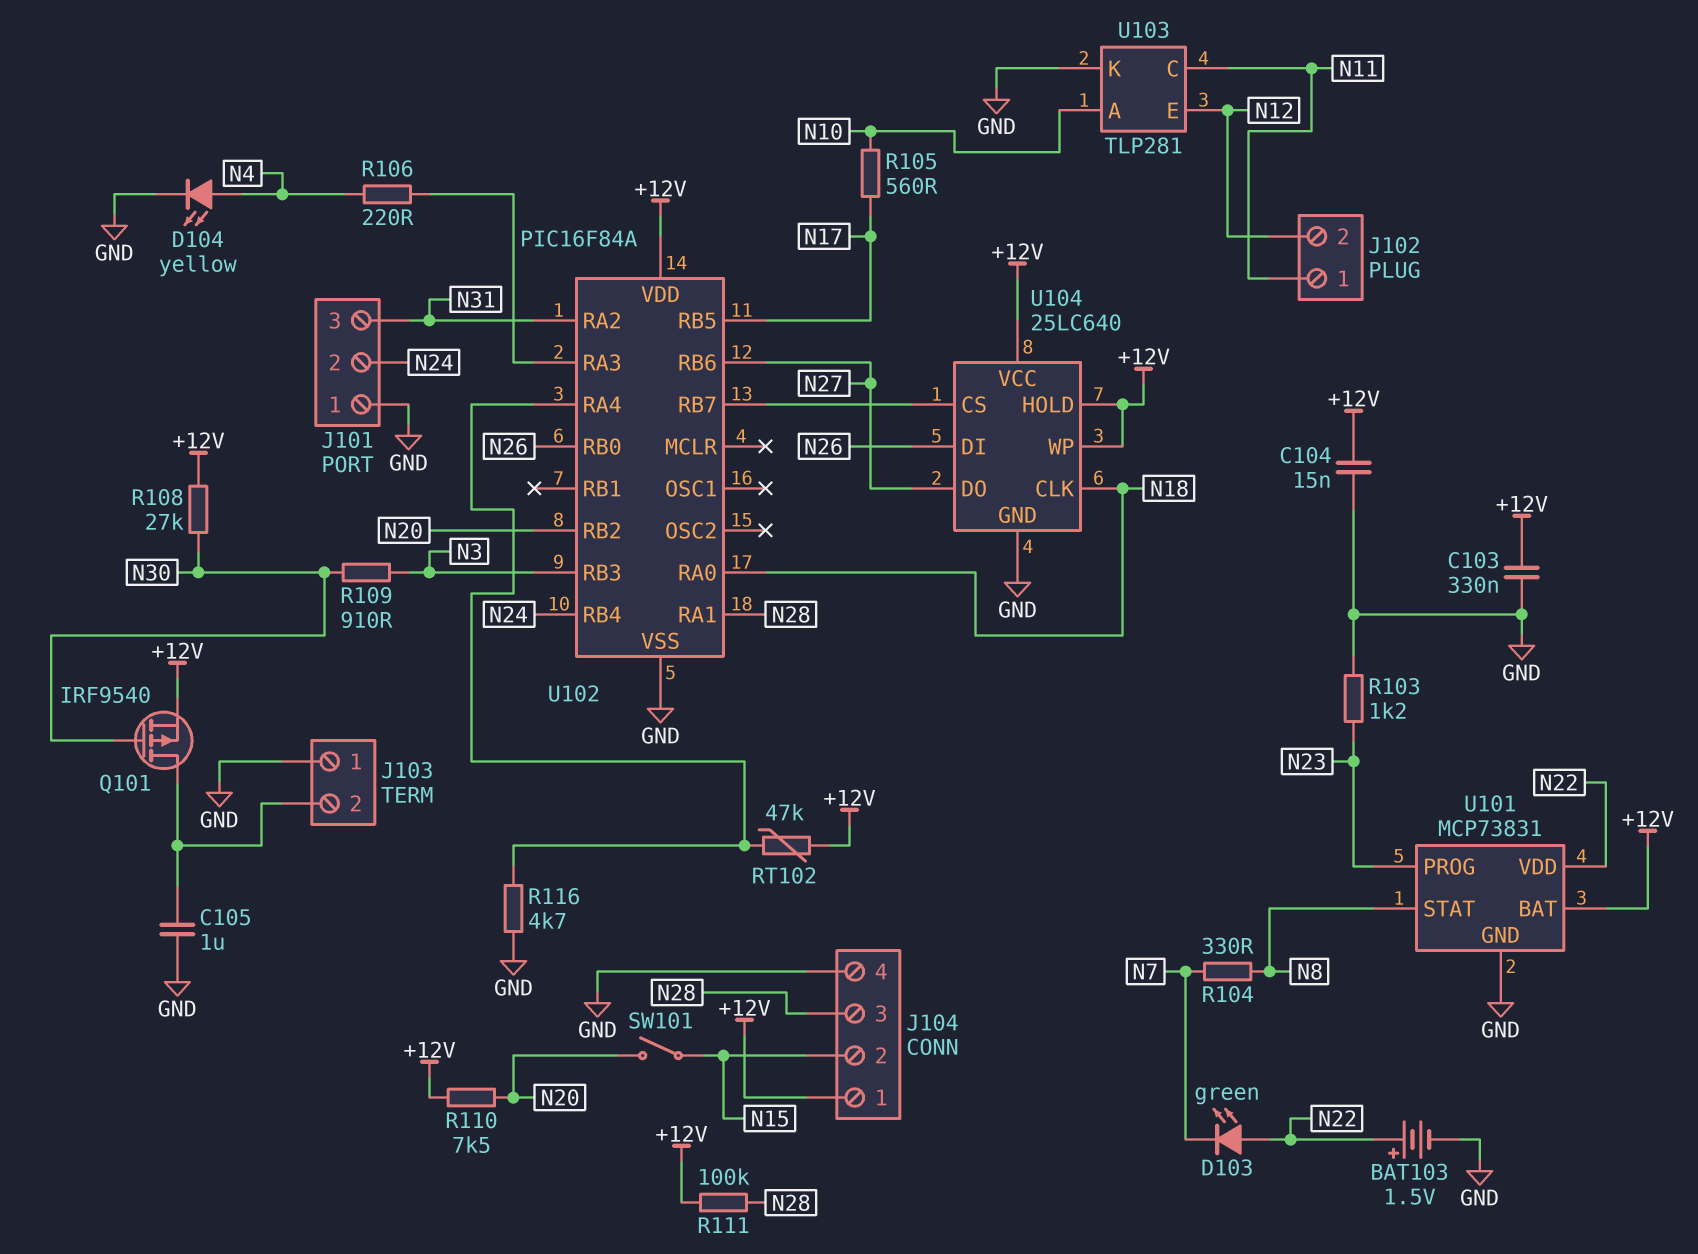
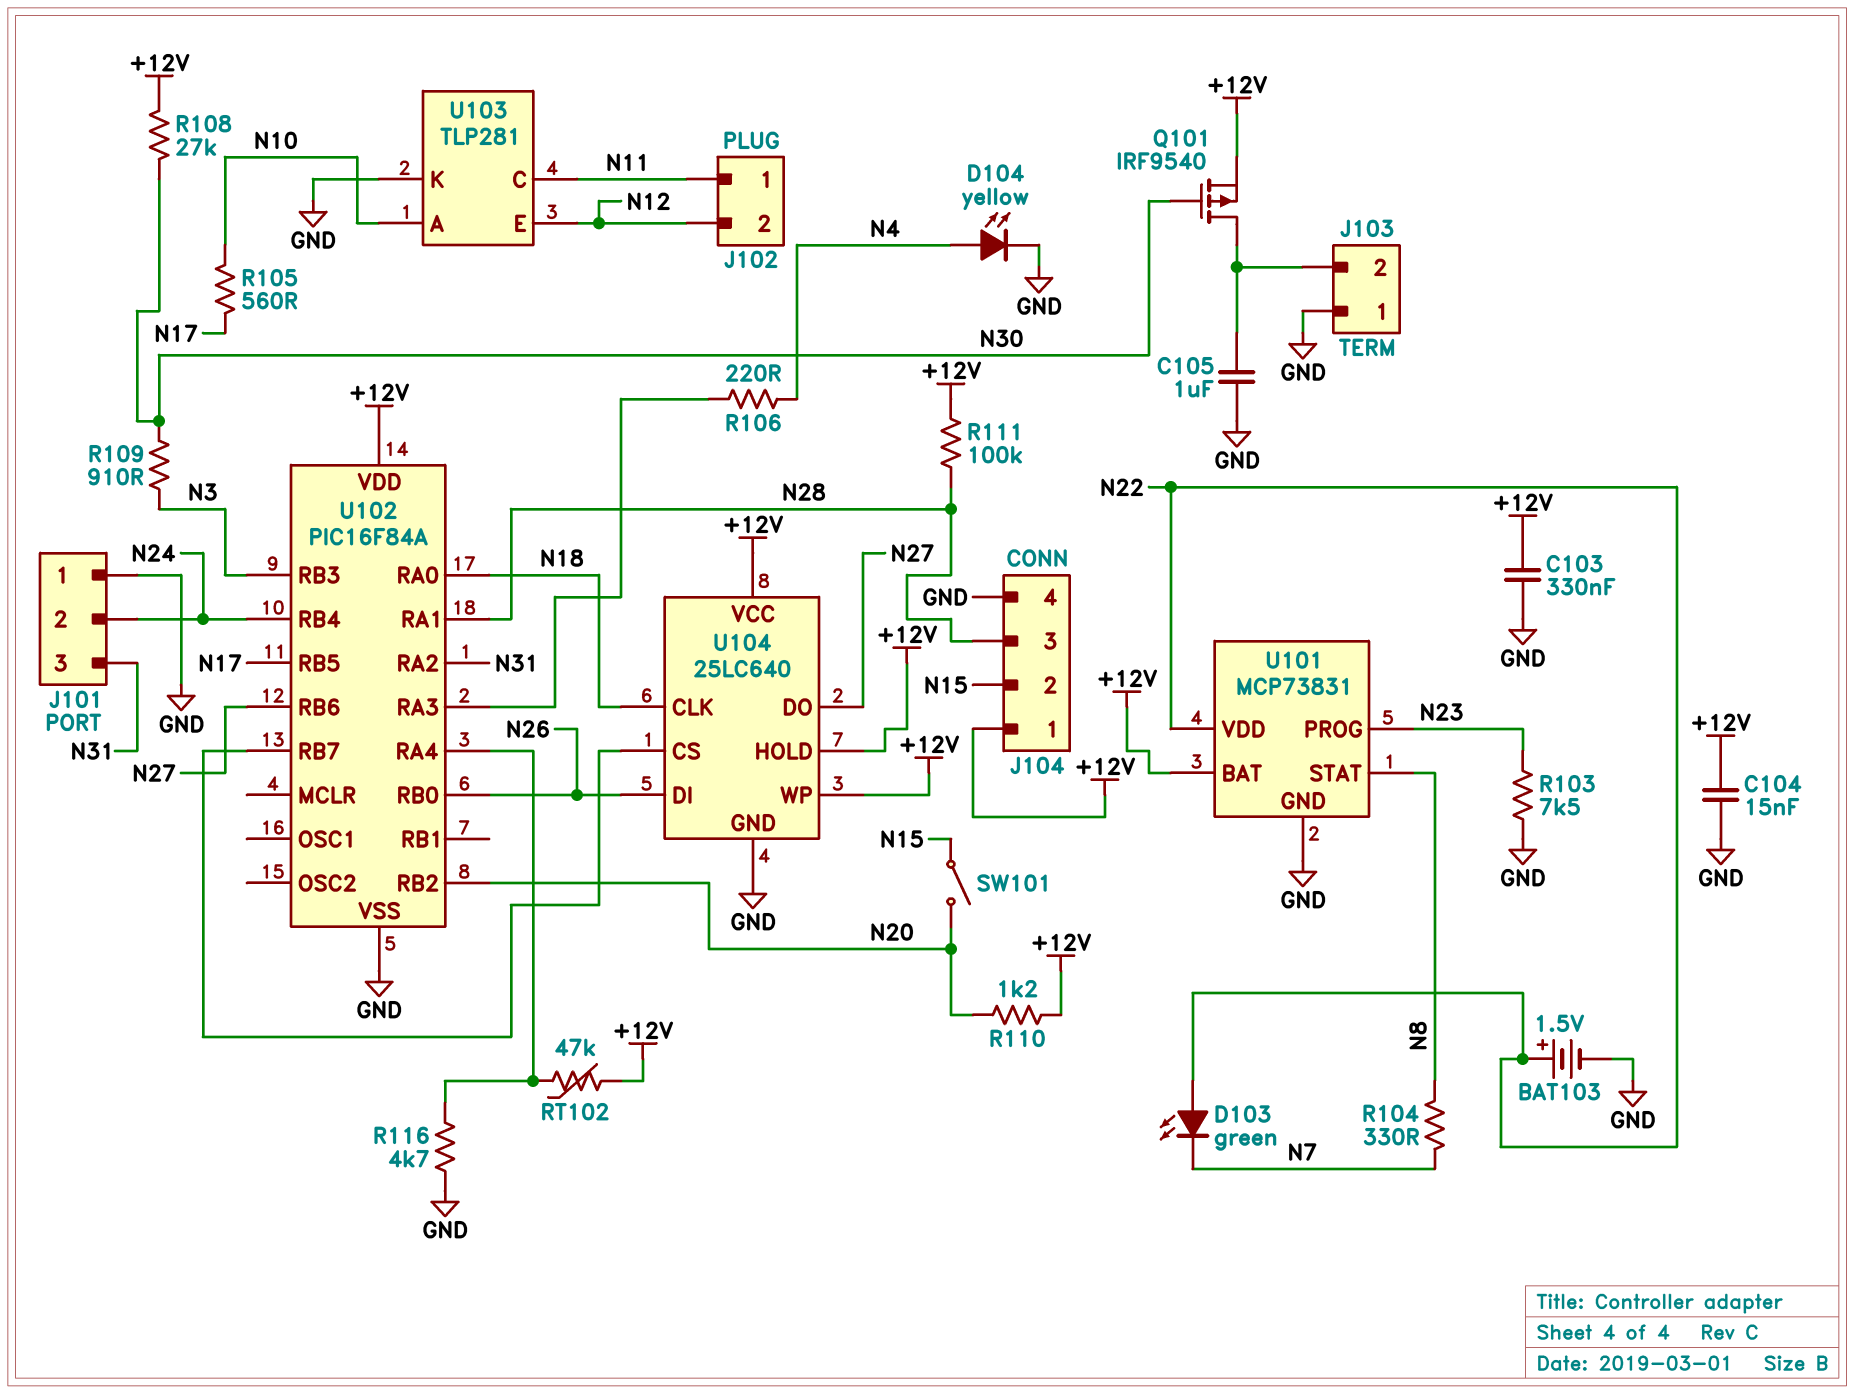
R103: 1.2k (GND, N23) -> 7.5k (GND, N23)
R110: 7.5k (+12V, N20) -> 1.2k (+12V, N20)

